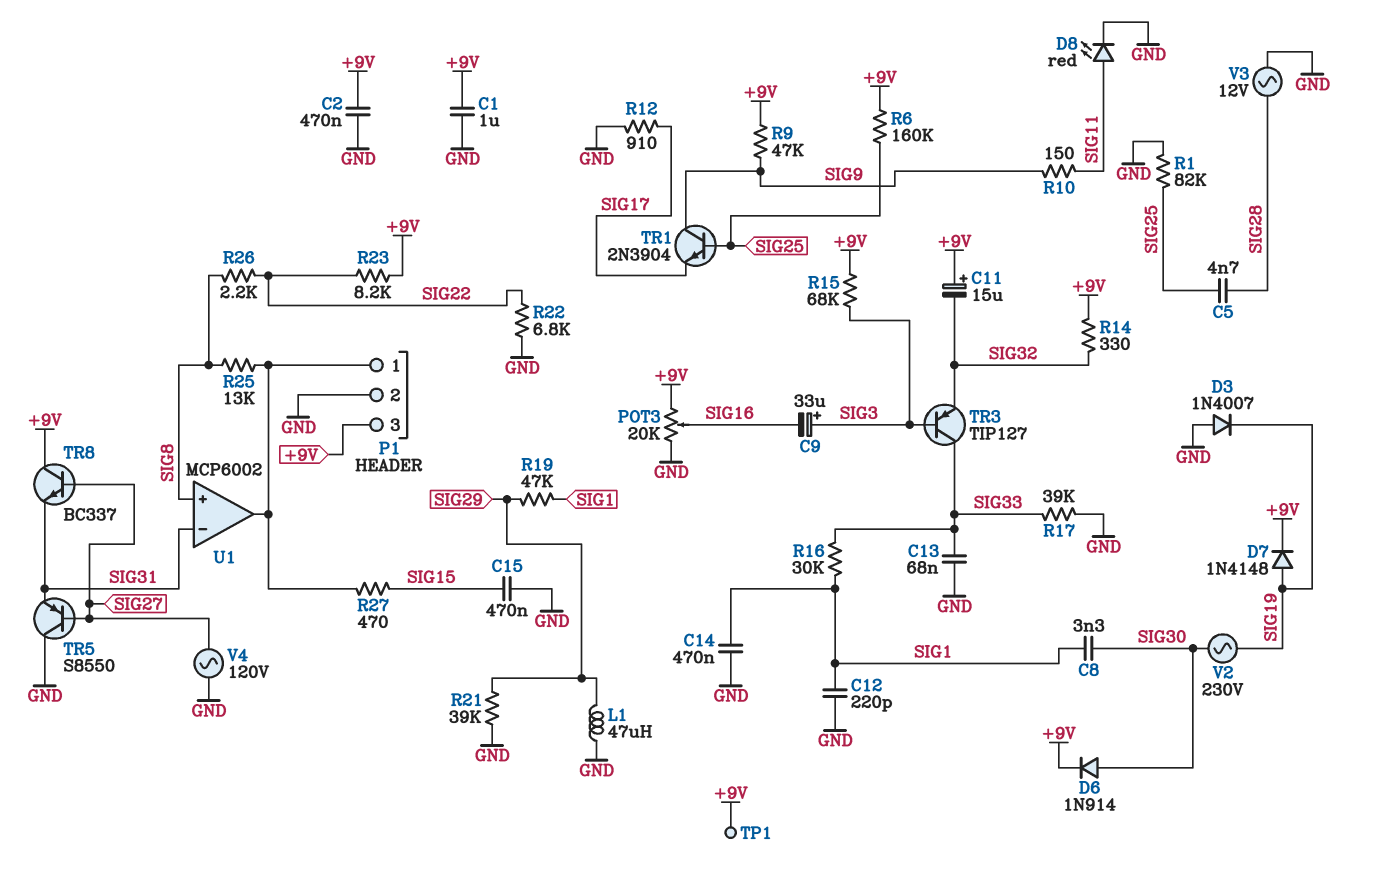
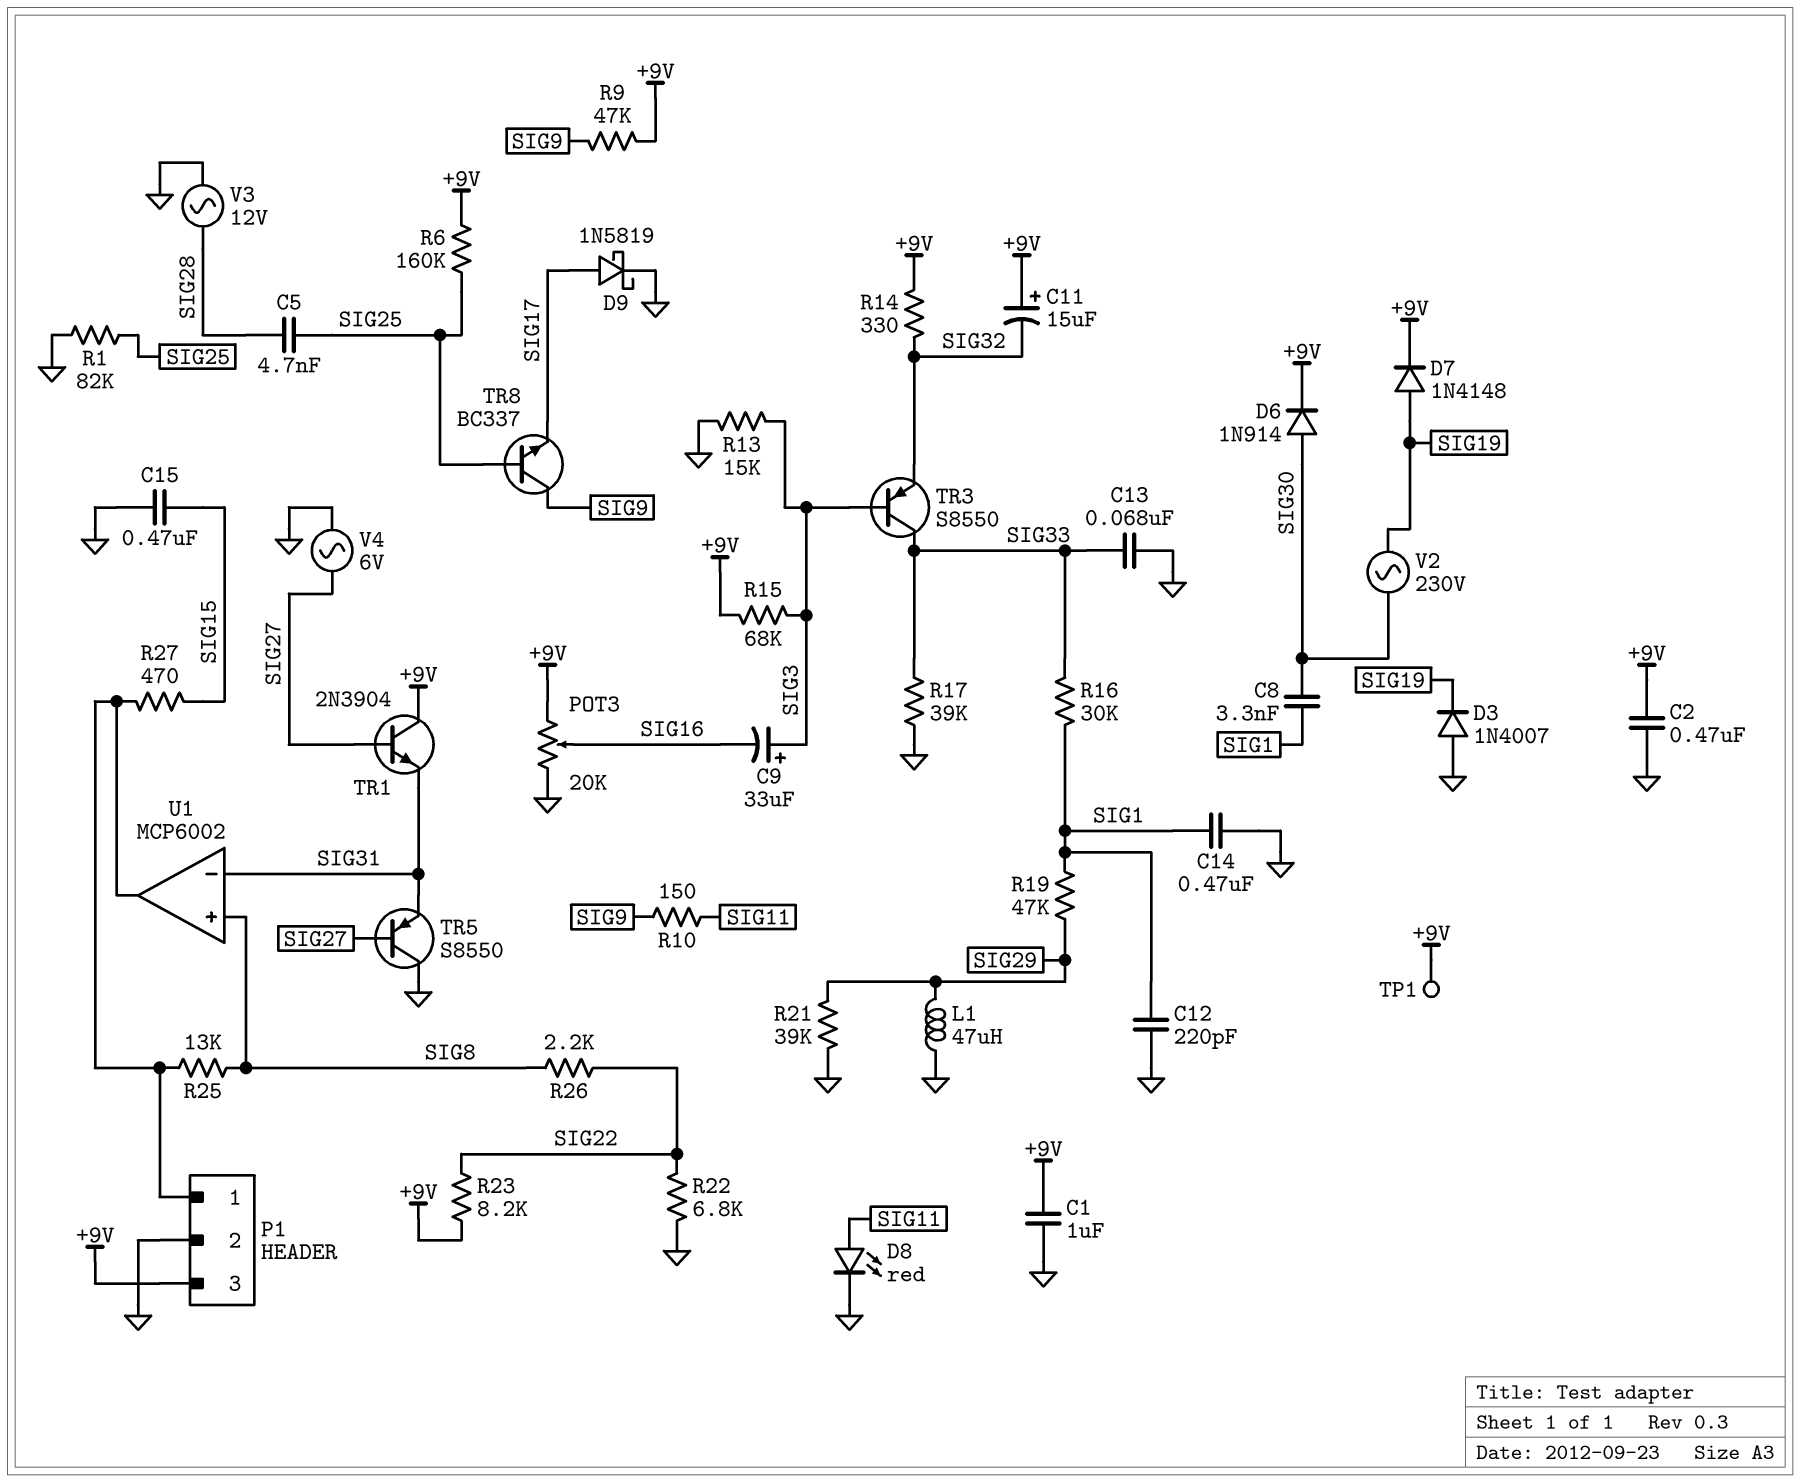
D9: none -> schottky 1N5819 (A SIG17, K GND)
R12: 910 (GND, SIG17) -> none
R13: none -> 15k (GND, SIG3)
TR1: NPN 2N3904 (B SIG25, C SIG9, E SIG17) -> NPN 2N3904 (B SIG27, C +9V, E SIG31)
TR3: PNP TIP127 (B SIG3, C SIG33, E SIG32) -> PNP S8550 (B SIG3, C SIG33, E SIG32)
TR8: NPN BC337 (B SIG27, C +9V, E SIG31) -> NPN BC337 (B SIG25, C SIG9, E SIG17)
V4: AC 120V (GND, SIG27) -> AC 6V (GND, SIG27)

